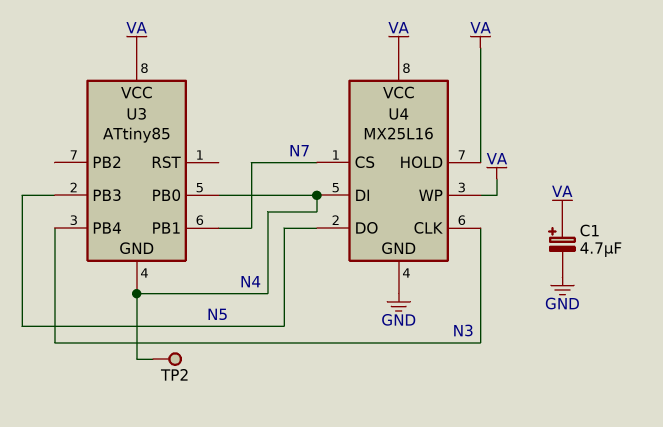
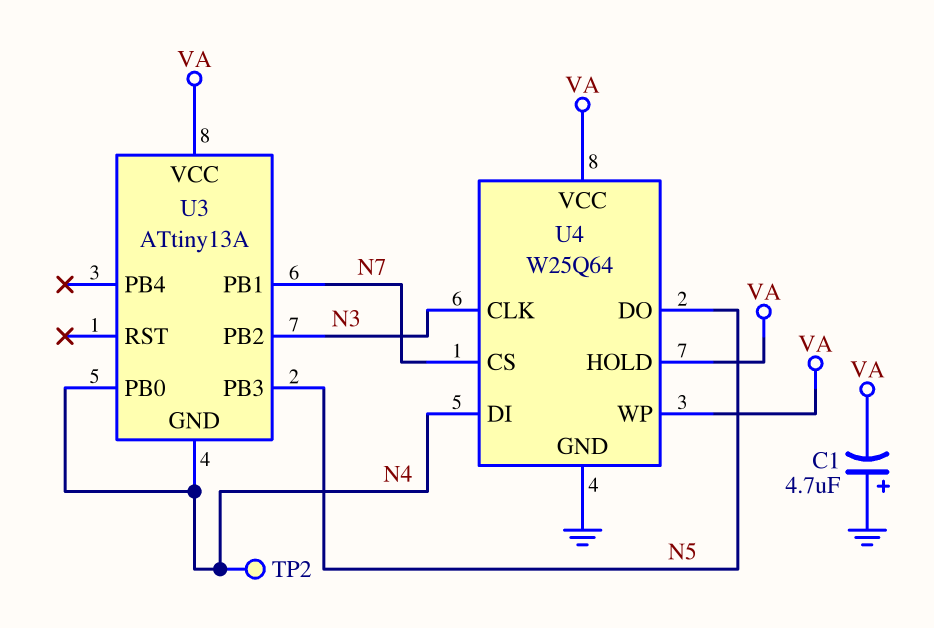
C1: 4.7uF (plus VA, minus GND) -> 4.7uF (plus GND, minus VA)
U3: ATtiny85 -> ATtiny13A
U3 pin PB2: none -> N3
U3 pin PB4: N3 -> none
U4: MX25L16 -> W25Q64

